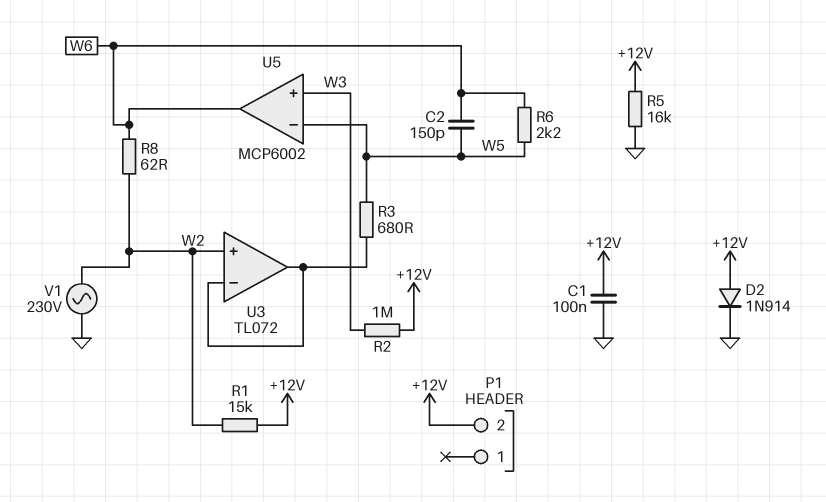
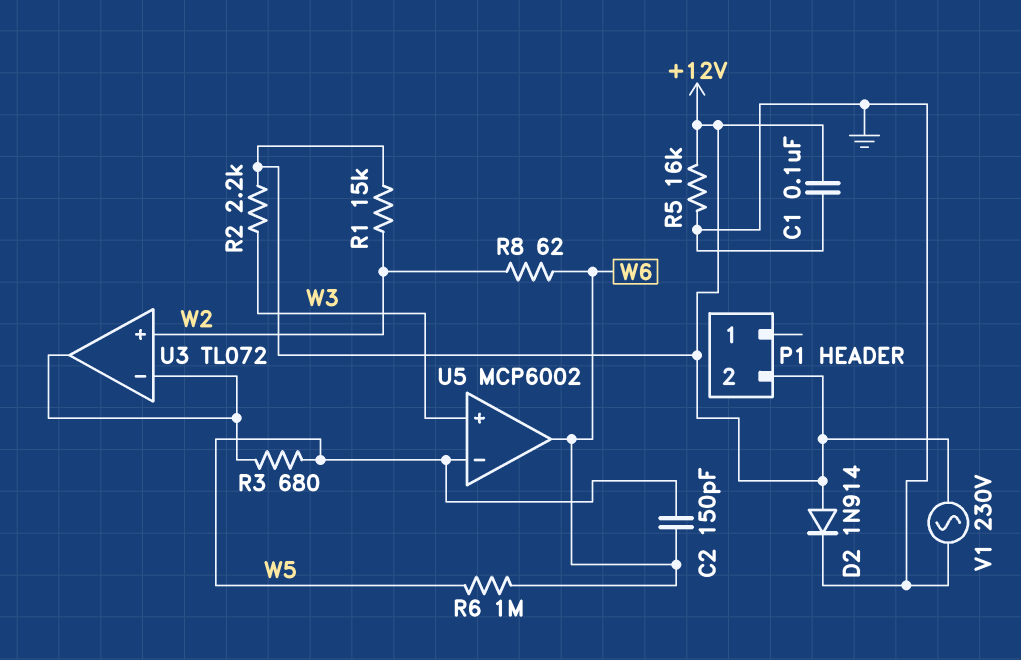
R2: 1M (+12V, W3) -> 2.2k (+12V, W3)
R6: 2.2k (W5, W6) -> 1M (W5, W6)
V1: AC 230V (GND, W2) -> AC 230V (+12V, GND)

